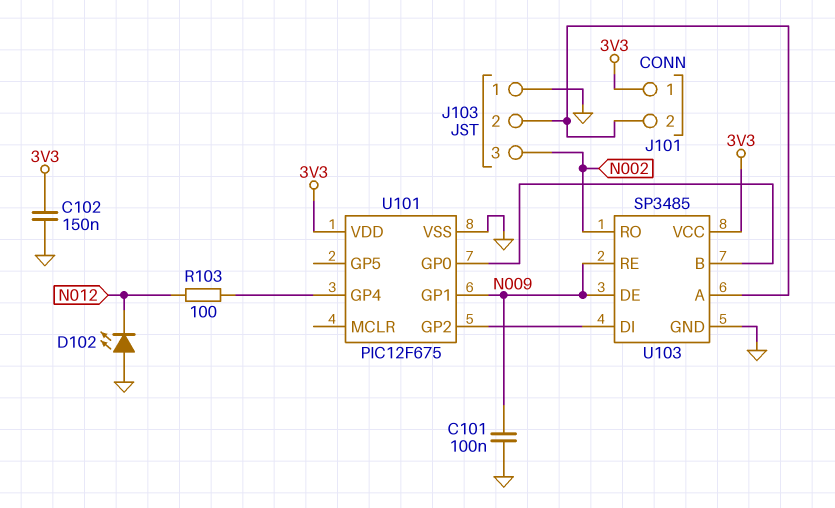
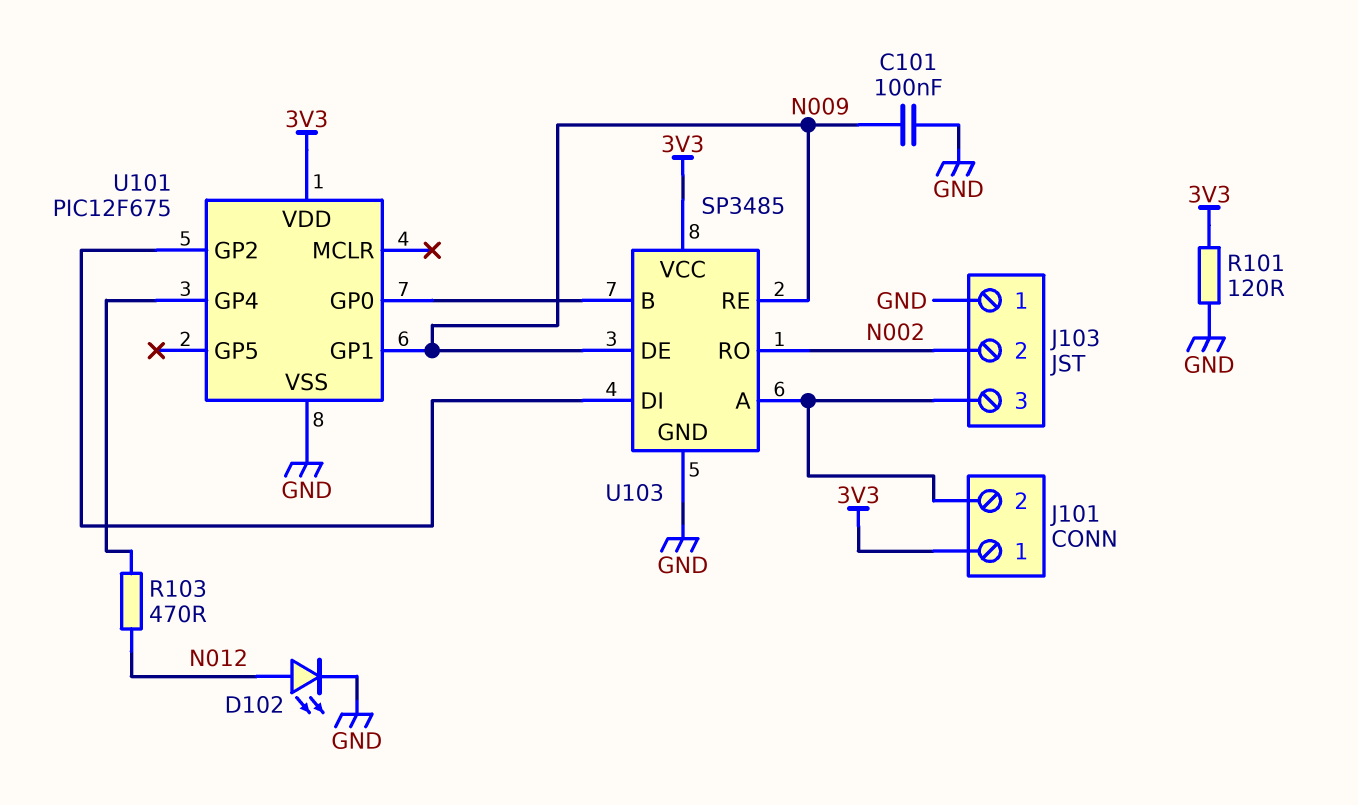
C102: 150nF (3V3, GND) -> none
D102: LED (A GND, K N012) -> LED (A N012, K GND)
J103 pin 2: J101/2 -> N002
J103 pin 3: N002 -> J101/2
R101: none -> 120 (3V3, GND)
R103: 100 (N012, U101/GP4) -> 470 (N012, U101/GP4)

